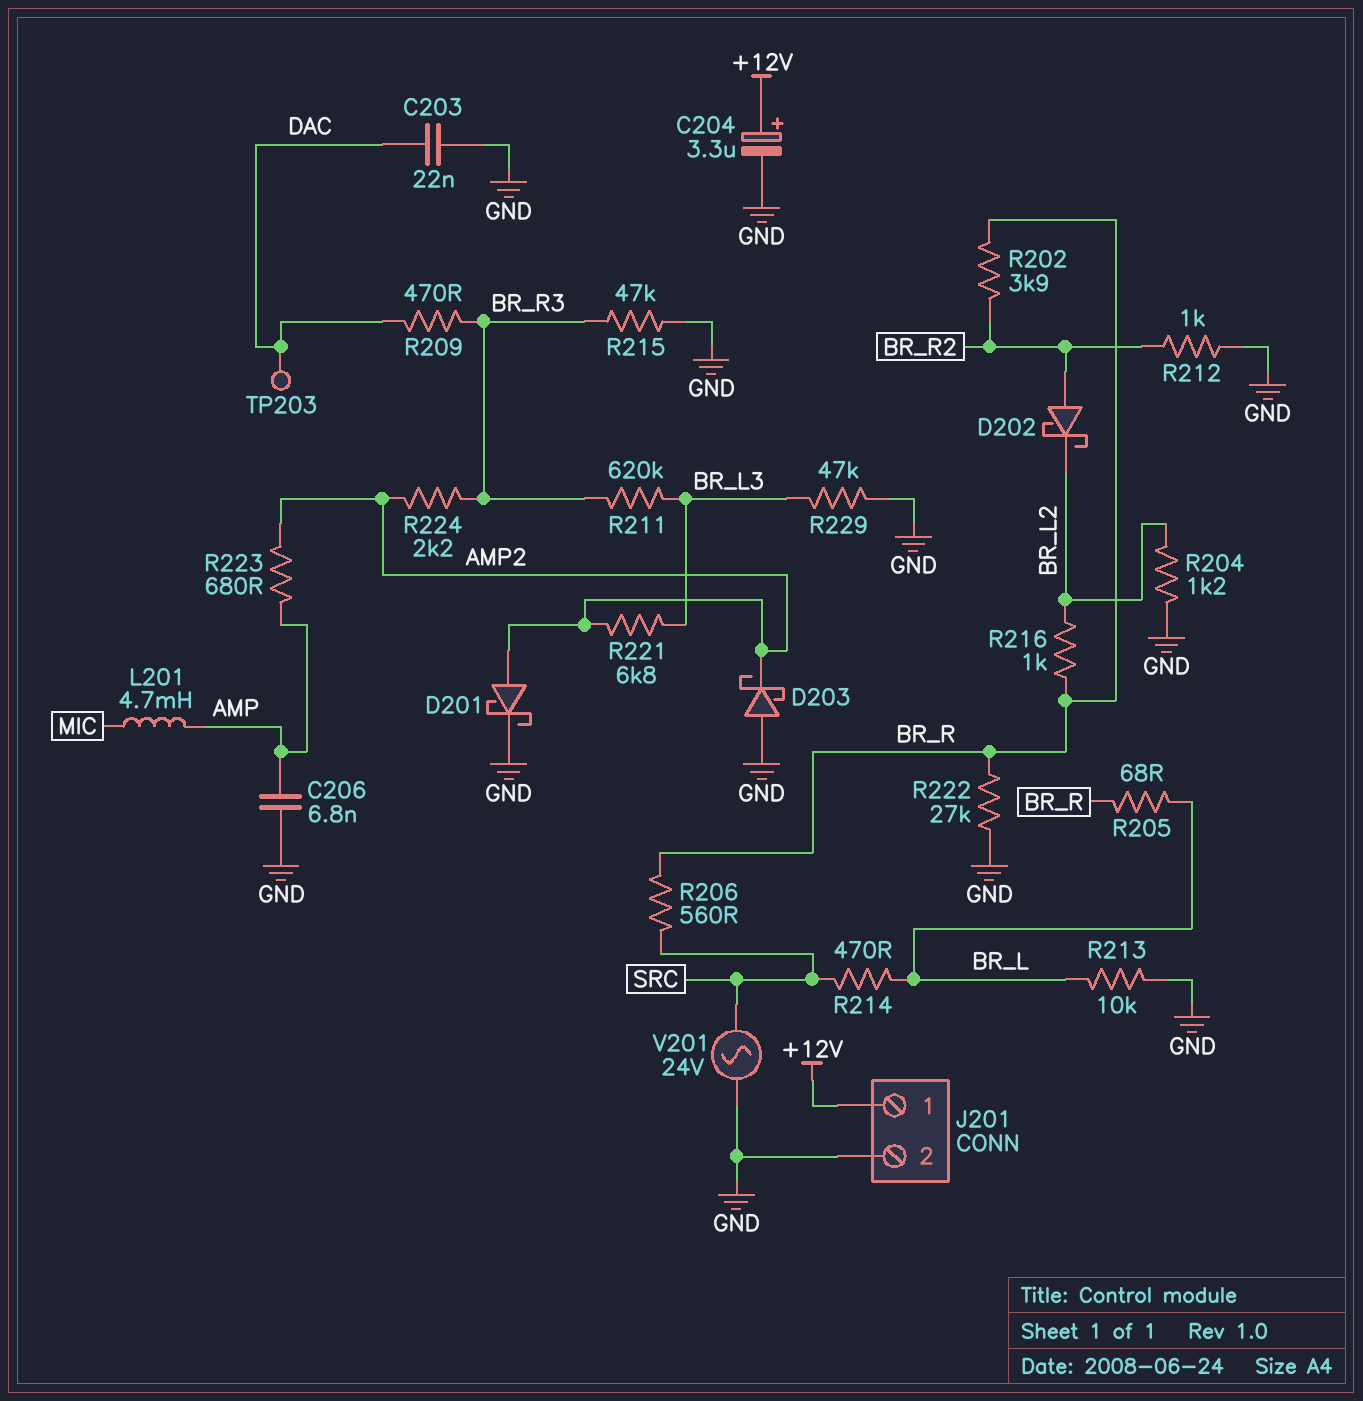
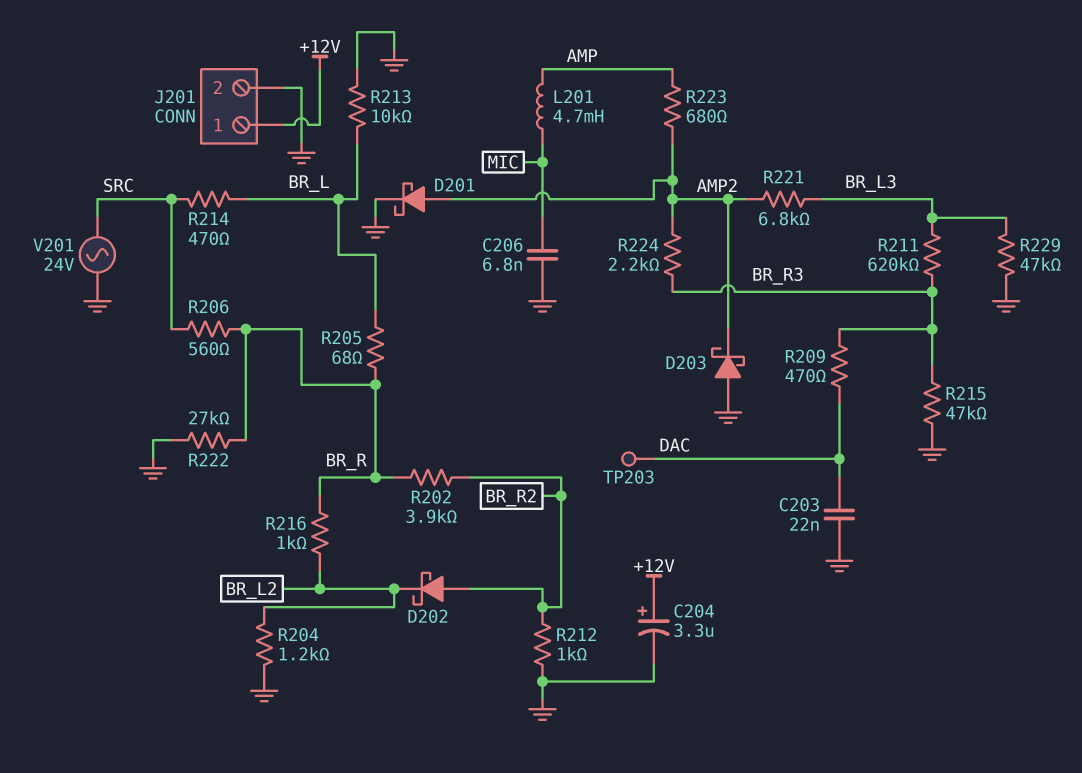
C206: 6.8nF (AMP, GND) -> 6.8nF (GND, MIC)

